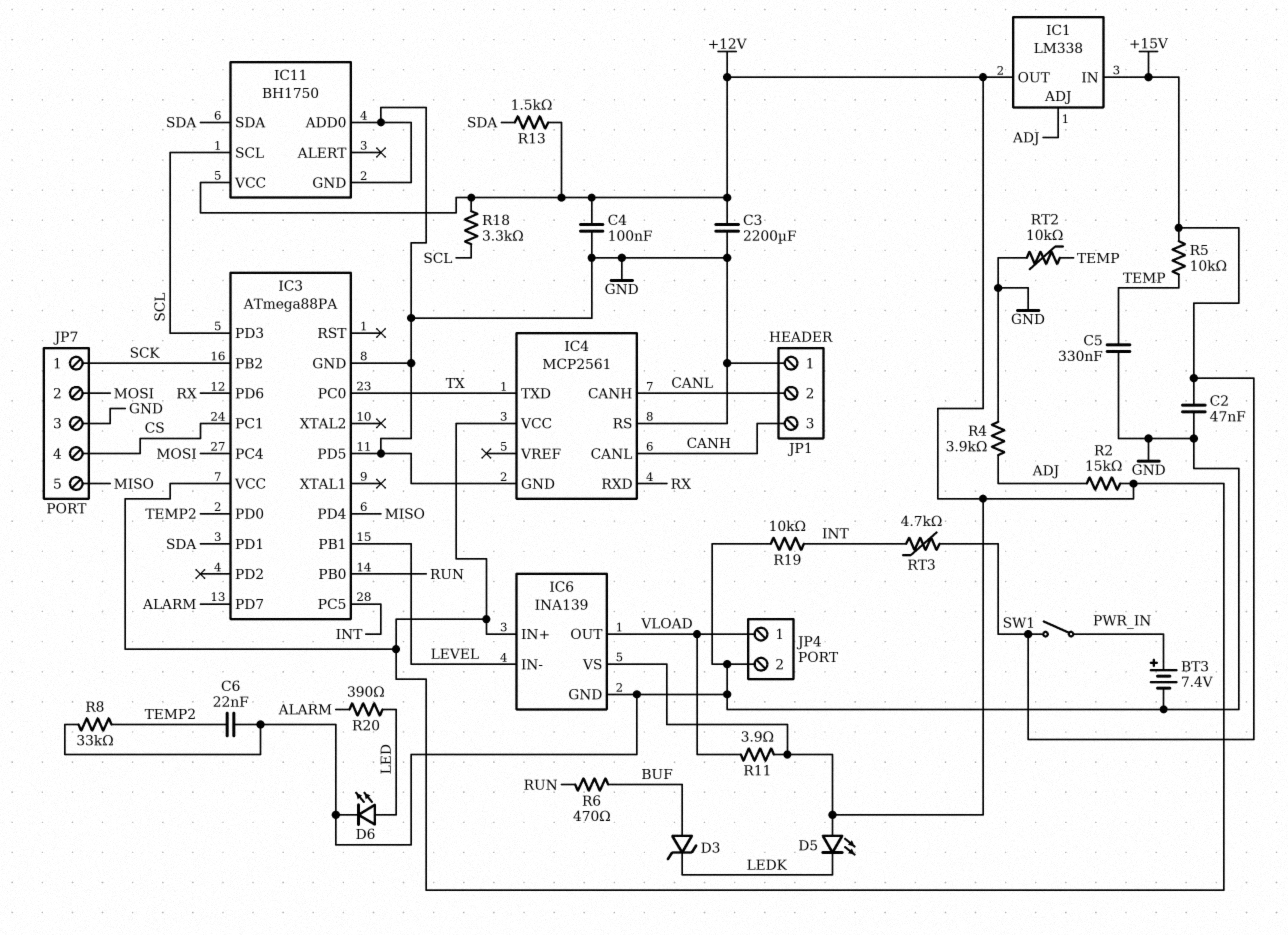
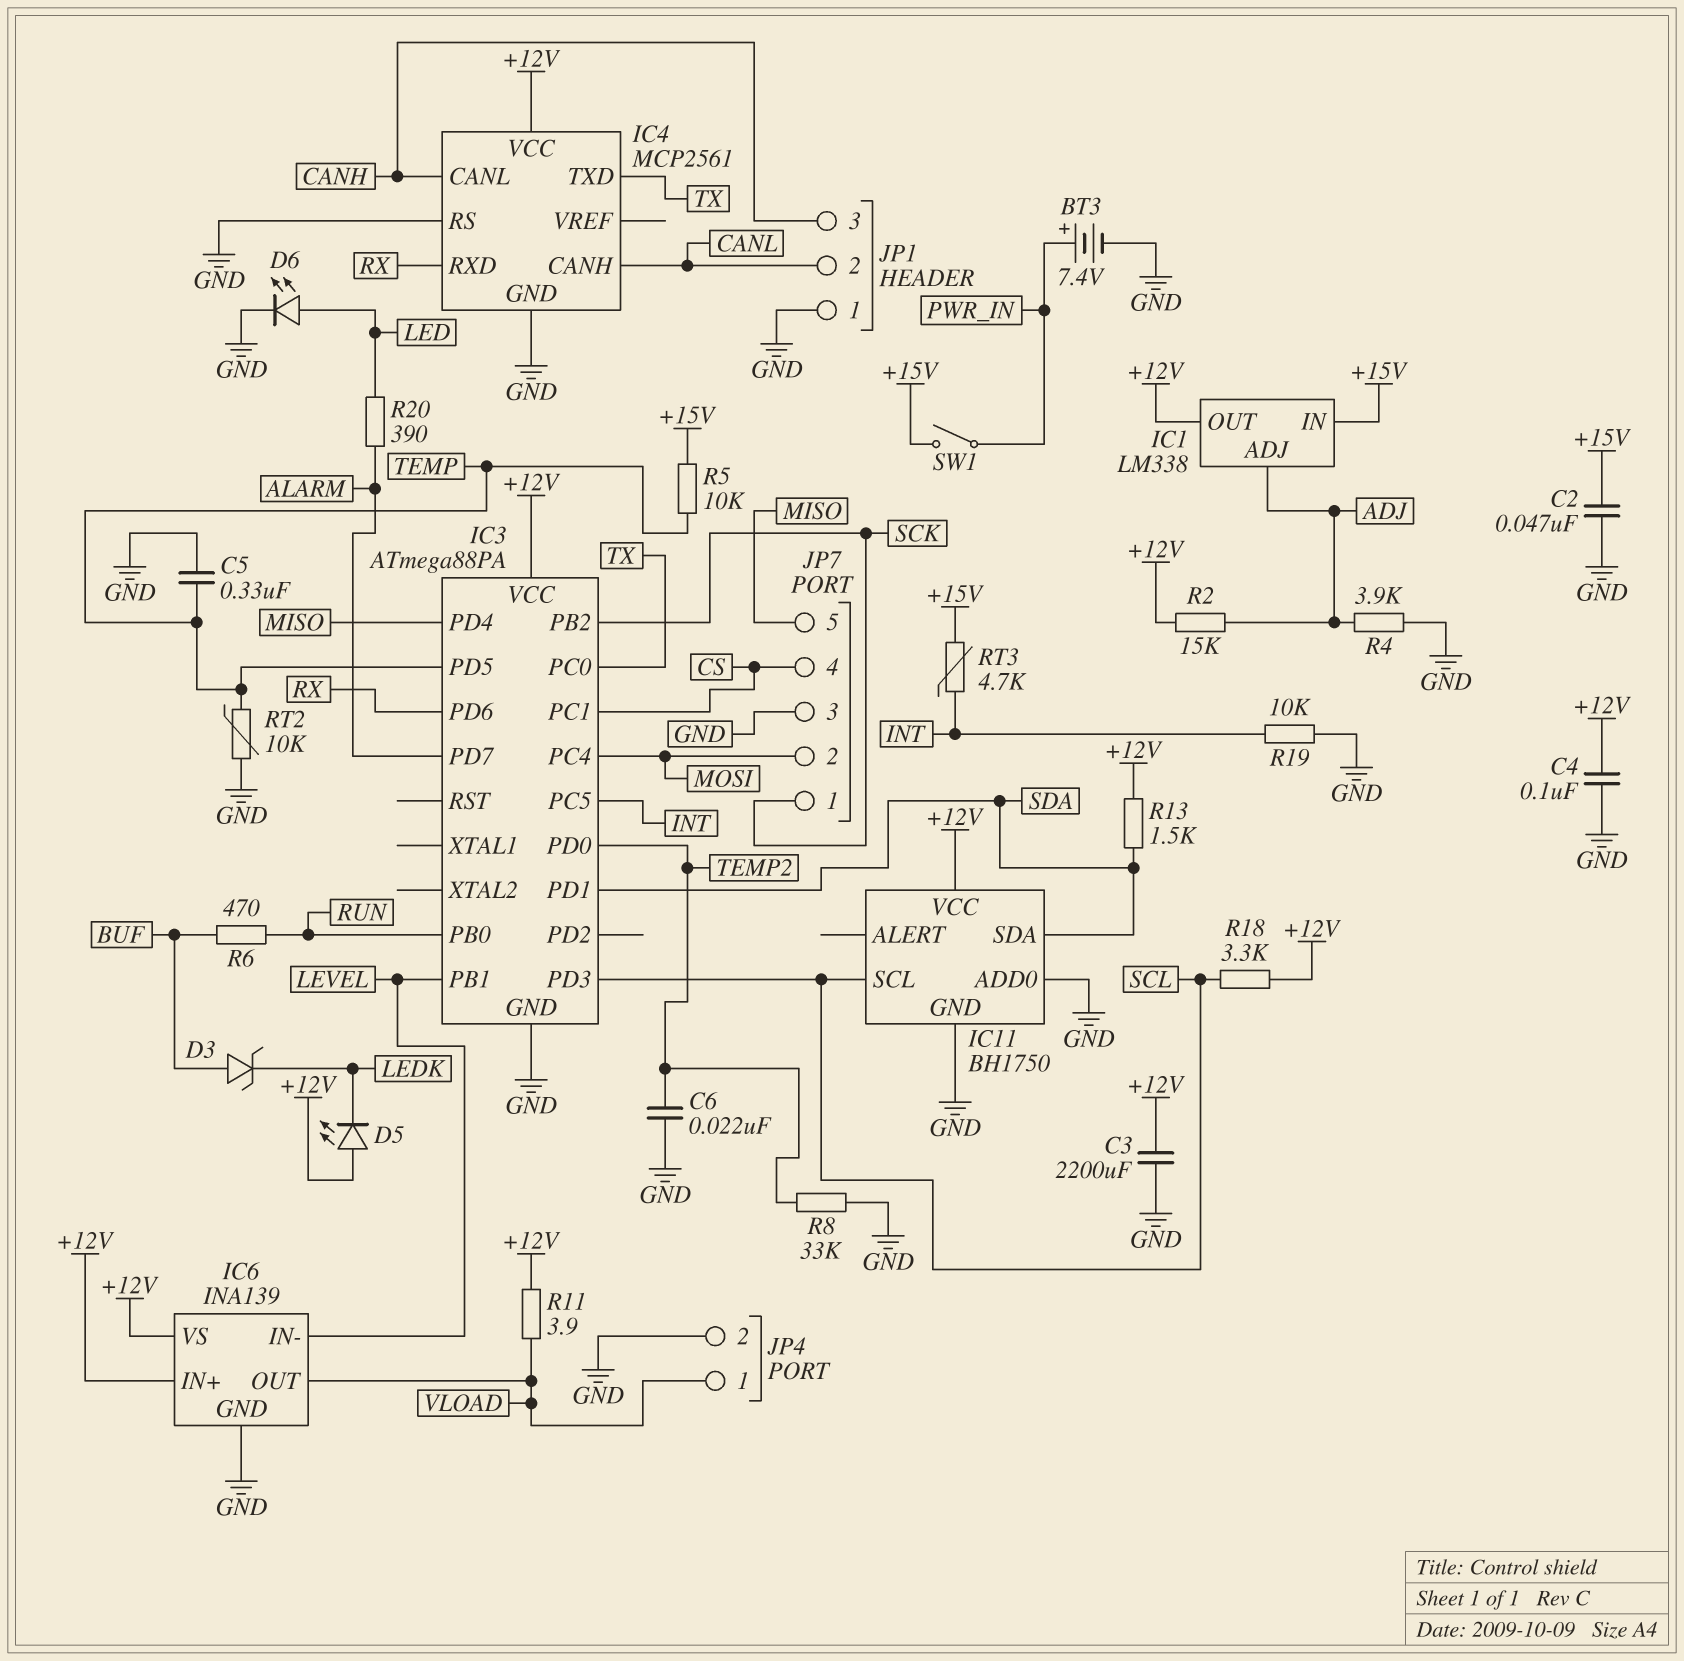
IC3 pin PD5: GND -> TEMP

